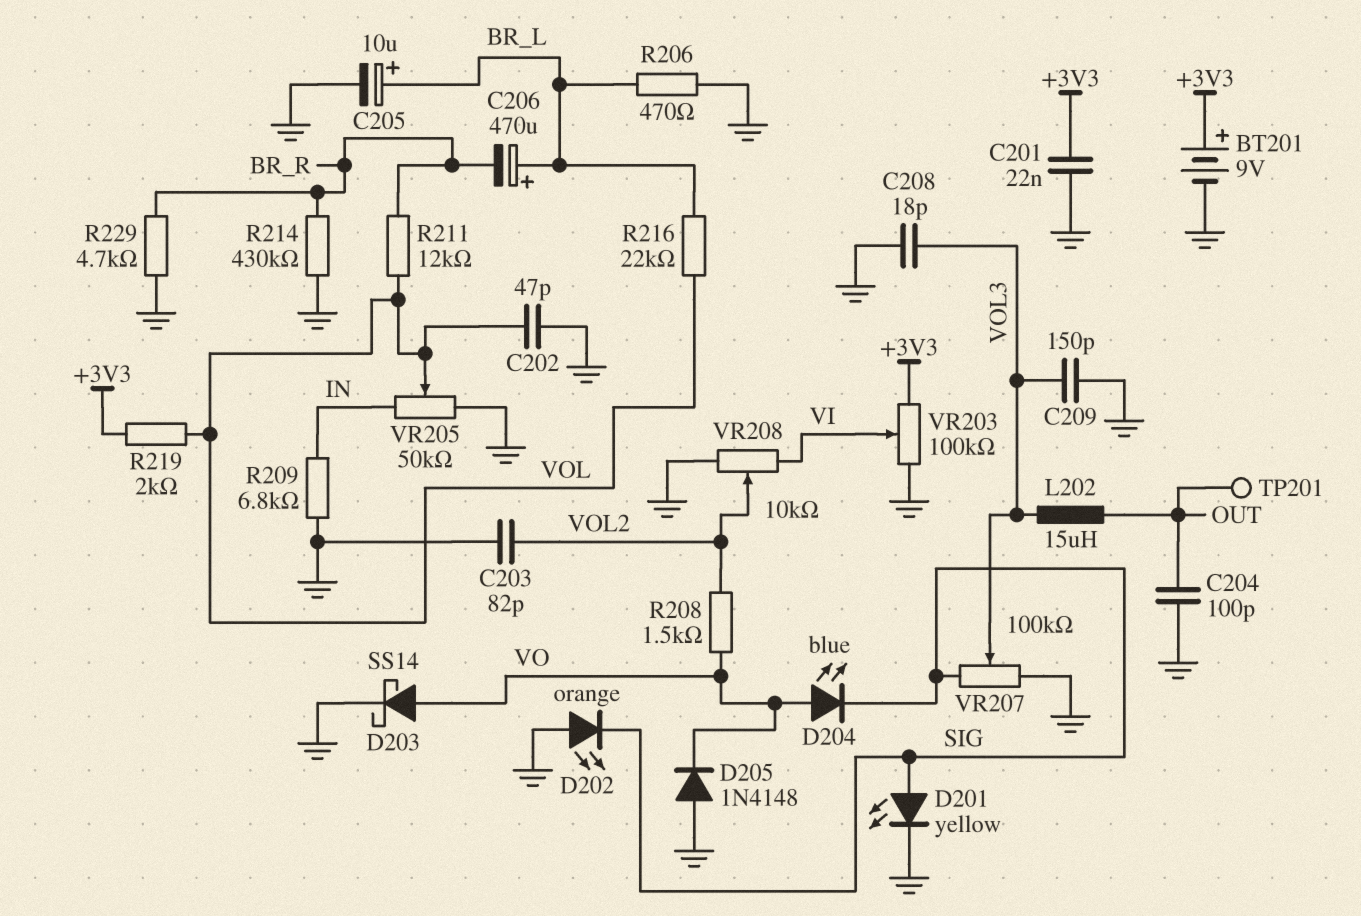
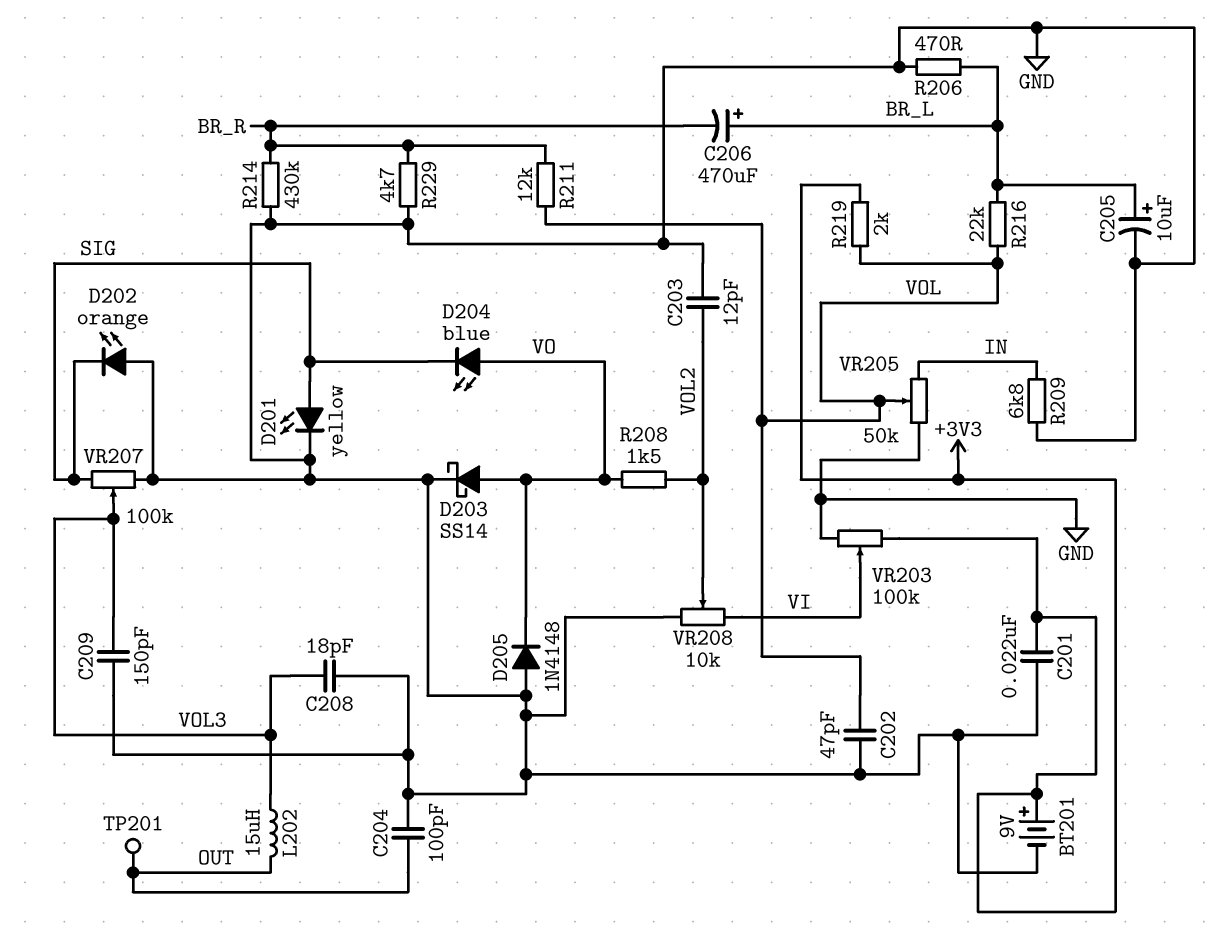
C203: 82pF (GND, VOL2) -> 12pF (GND, VOL2)

